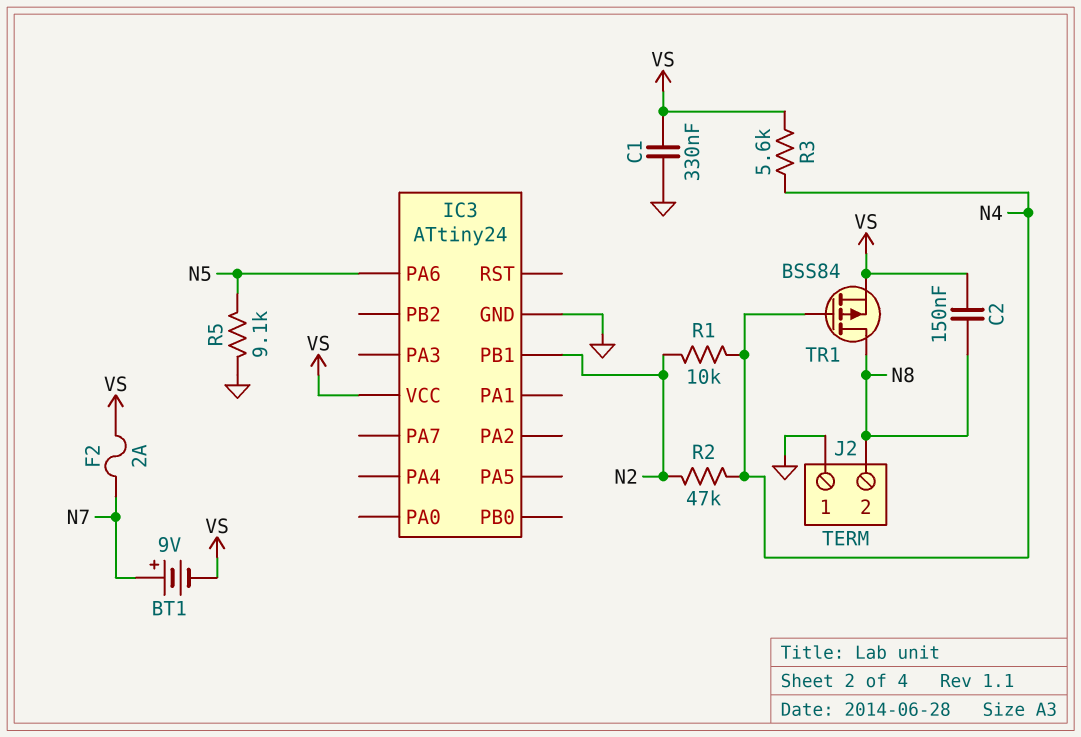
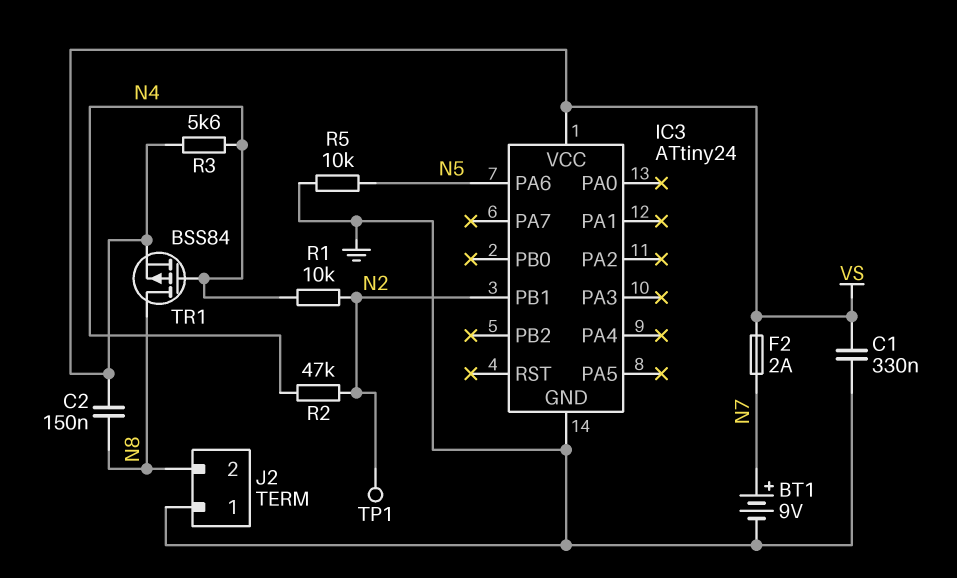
BT1: 9V (plus N7, minus VS) -> 9V (plus N7, minus GND)
R5: 9.1k (GND, N5) -> 10k (GND, N5)
TP1: none -> test point (N2)

